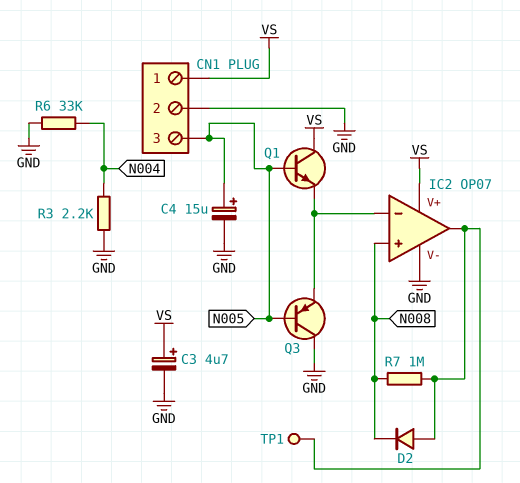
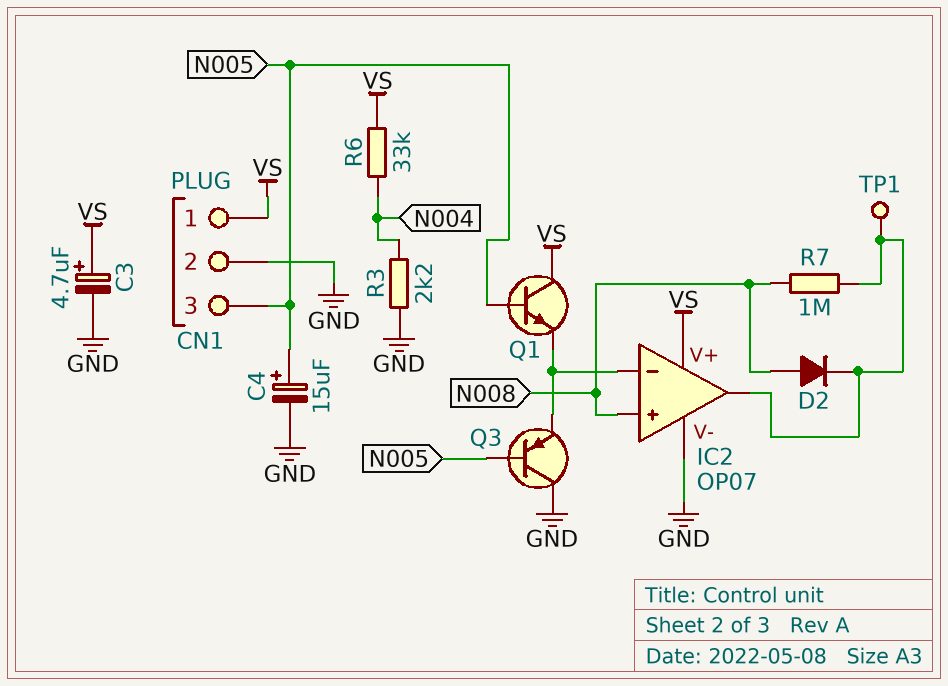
D2: diode (A IC2/out, K N008) -> diode (A N008, K IC2/out)
R6: 33k (GND, N004) -> 33k (N004, VS)

